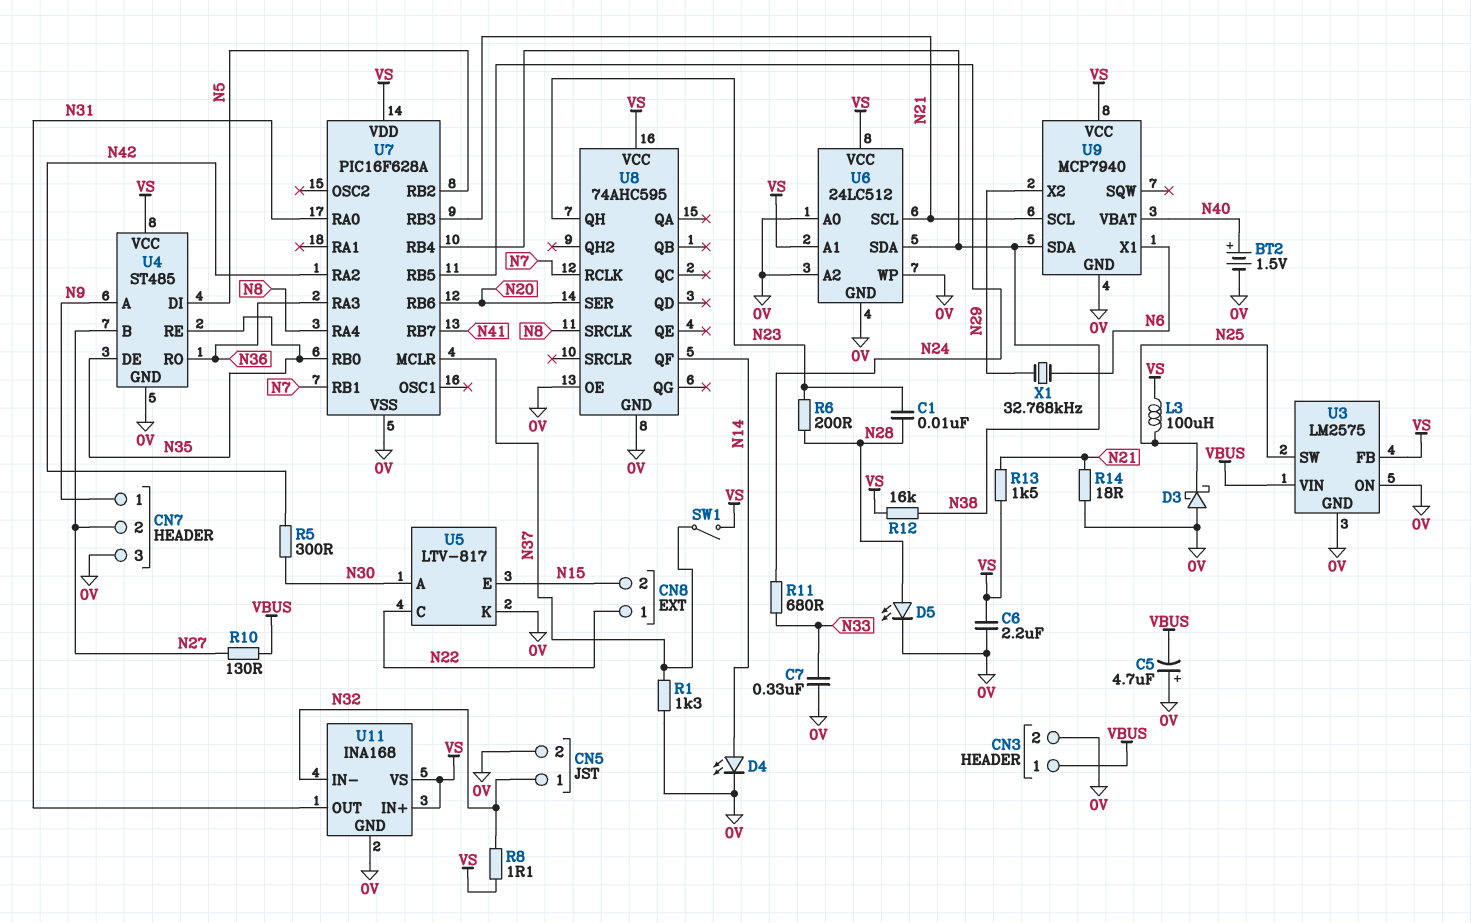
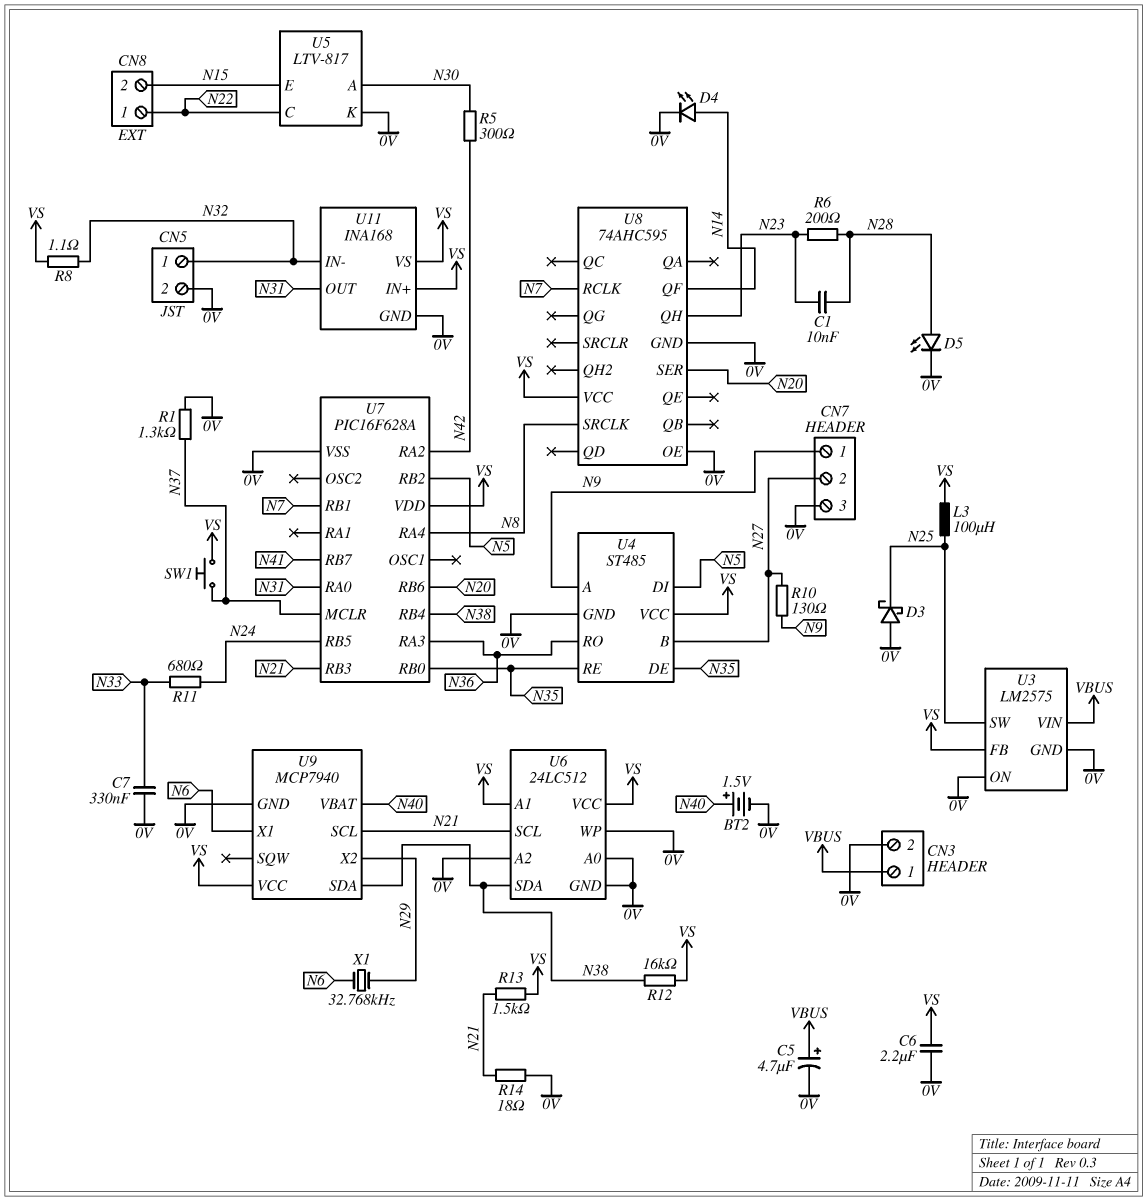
C5: 4.7uF (plus 0V, minus VBUS) -> 4.7uF (plus VBUS, minus 0V)
R10: 130 (N27, VBUS) -> 130 (N9, N27)
SW1: switch (N37, VS) -> button (N37, VS)

